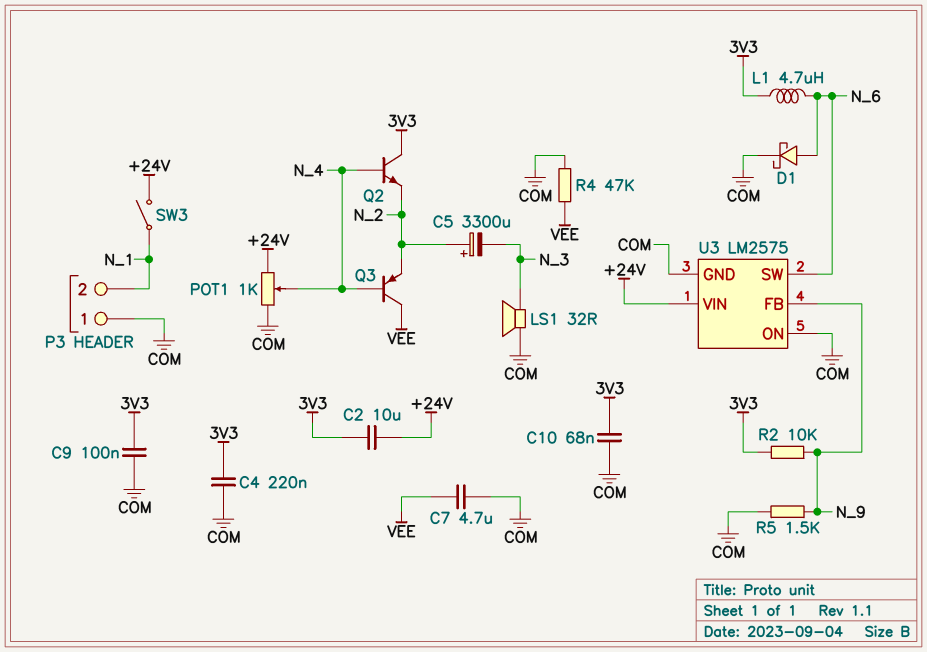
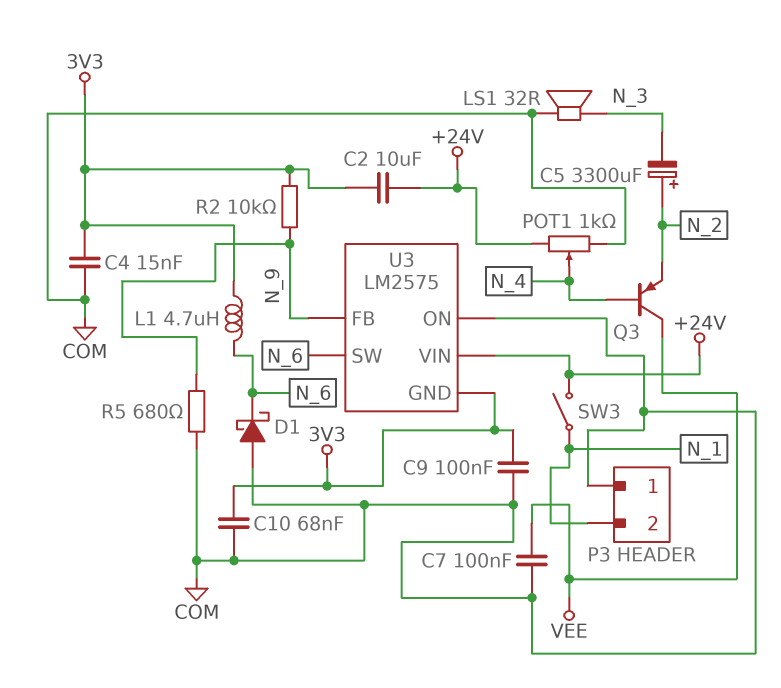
C4: 220nF (3V3, COM) -> 15nF (3V3, COM)
C7: 4.7uF (COM, VEE) -> 100nF (COM, VEE)
D1: schottky (A N_6, K COM) -> schottky (A COM, K N_6)
Q2: NPN (B N_4, C 3V3, E N_2) -> none
R4: 47k (COM, VEE) -> none
R5: 1.5k (COM, N_9) -> 680 (COM, N_9)
U3 pin GND: COM -> 3V3

